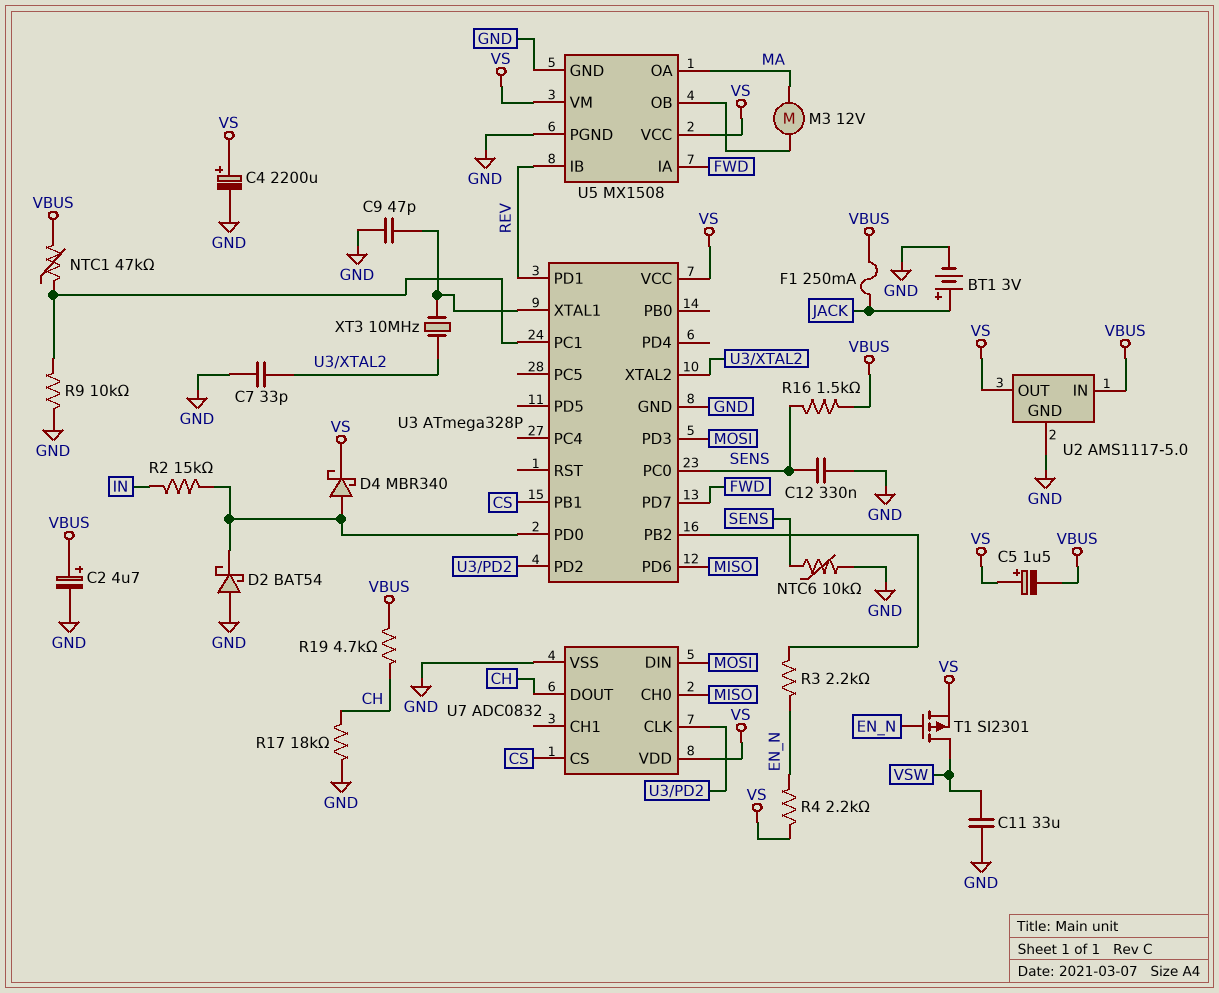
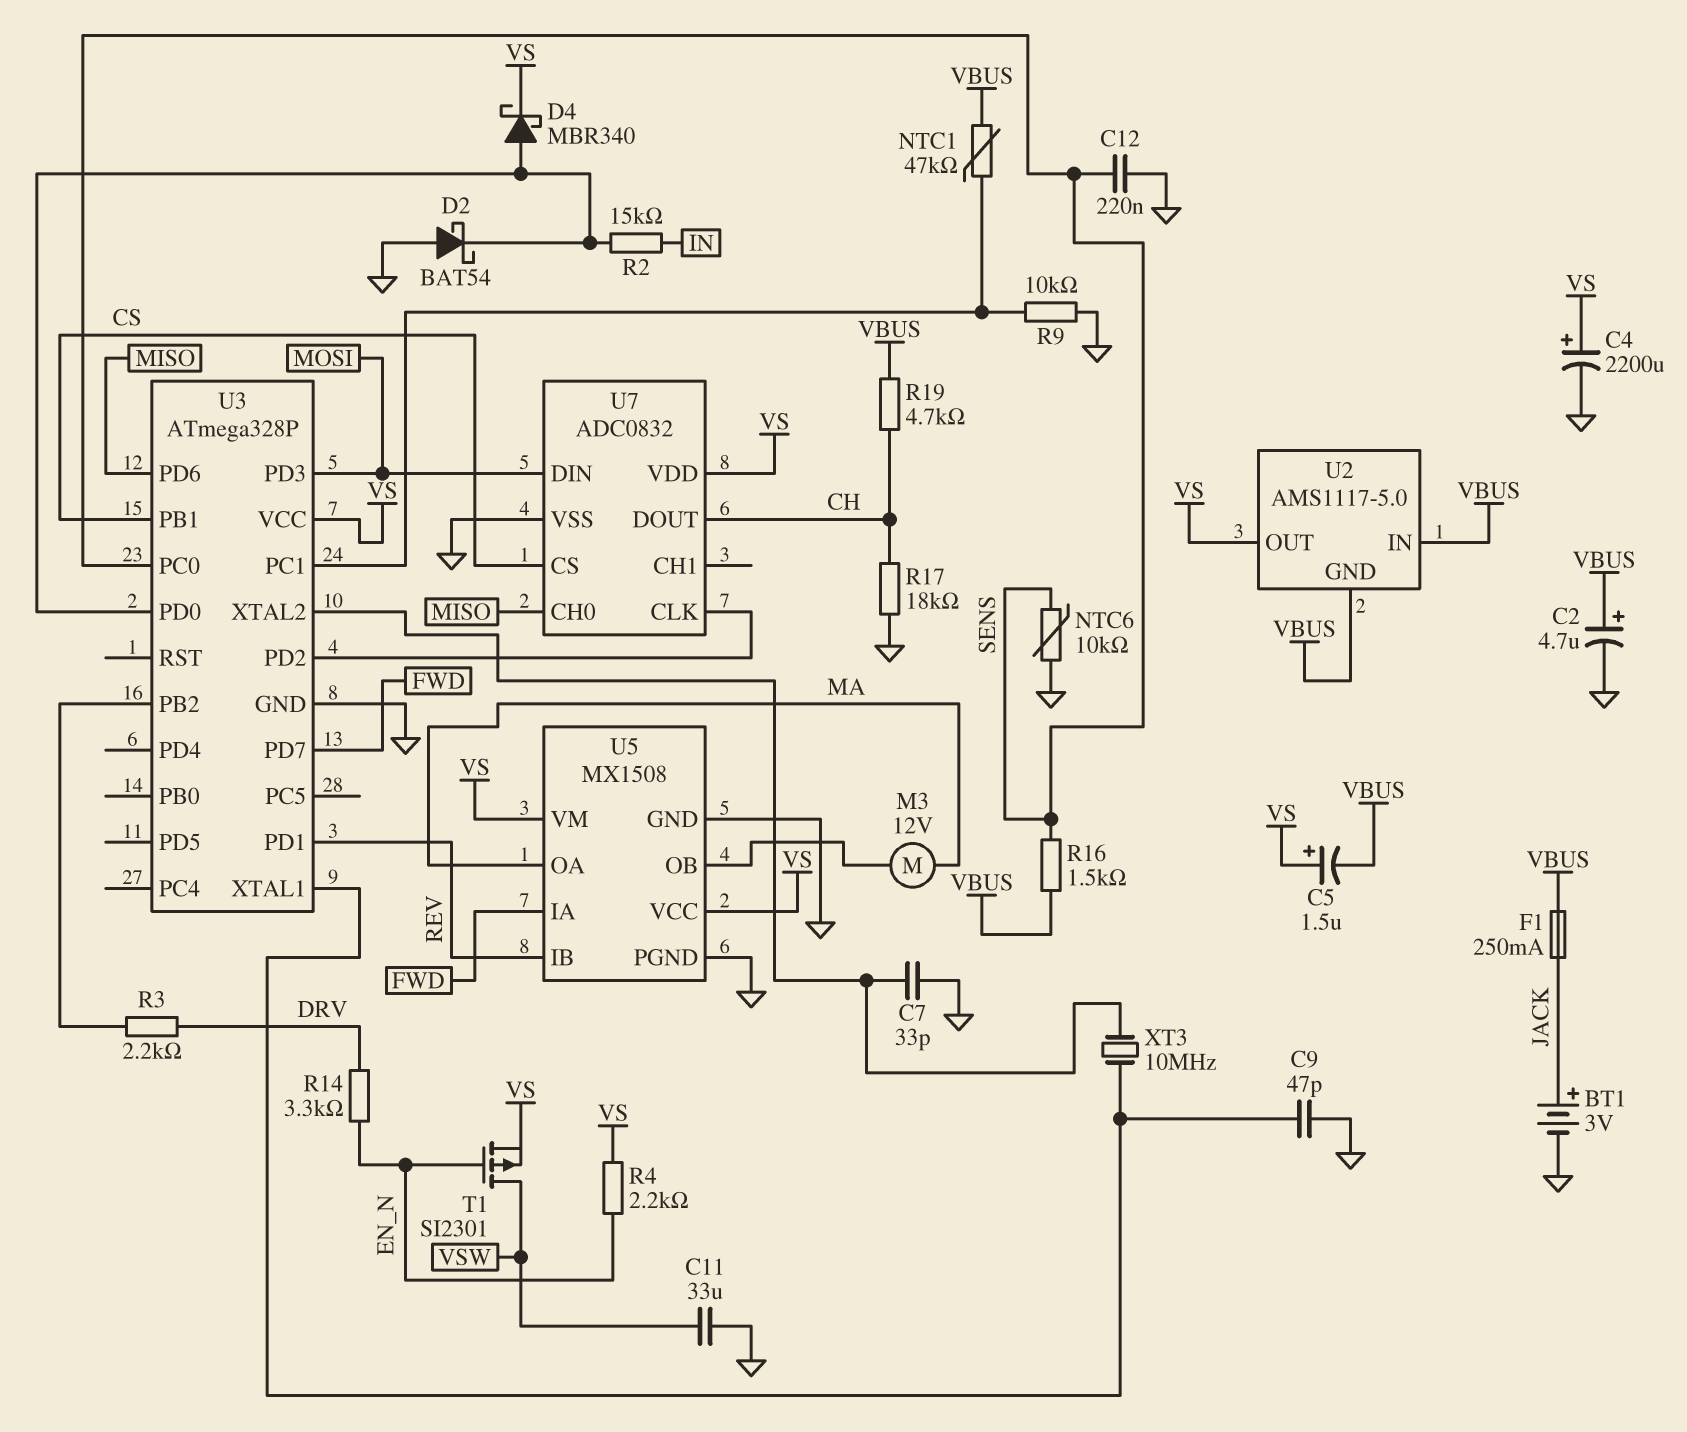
C12: 330nF (GND, SENS) -> 220nF (GND, SENS)
R3: 2.2k (EN_N, U3/PB2) -> 2.2k (DRV, U3/PB2)
R14: none -> 3.3k (DRV, EN_N)
U2 pin GND: GND -> VBUS

